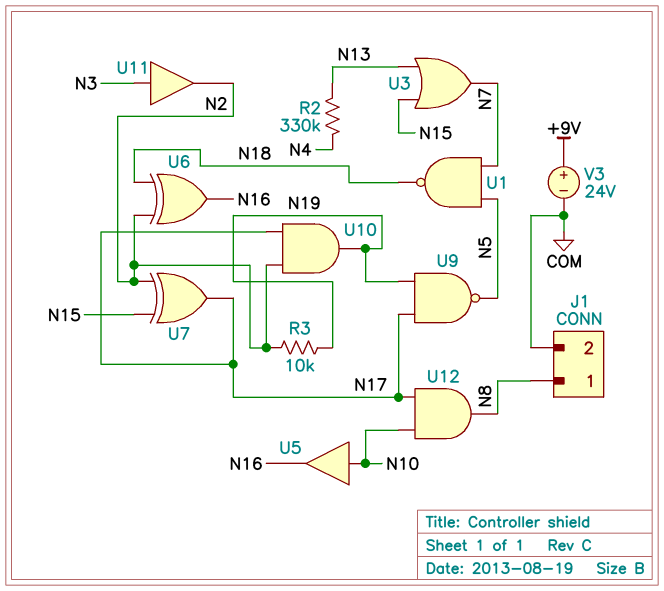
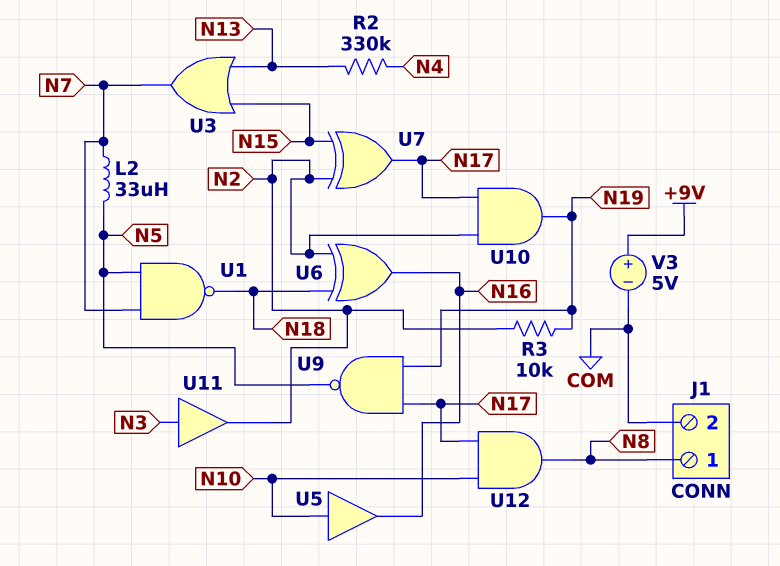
L2: none -> 33uH (N5, N7)
V3: 24V (plus +9V, minus COM) -> 5V (plus +9V, minus COM)

